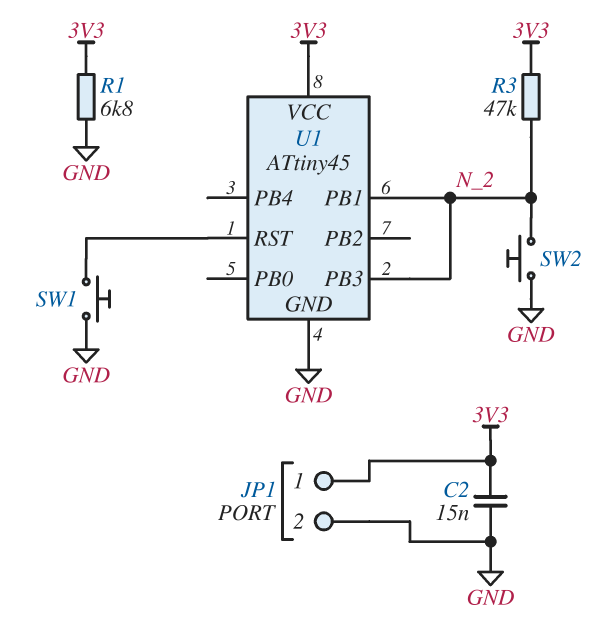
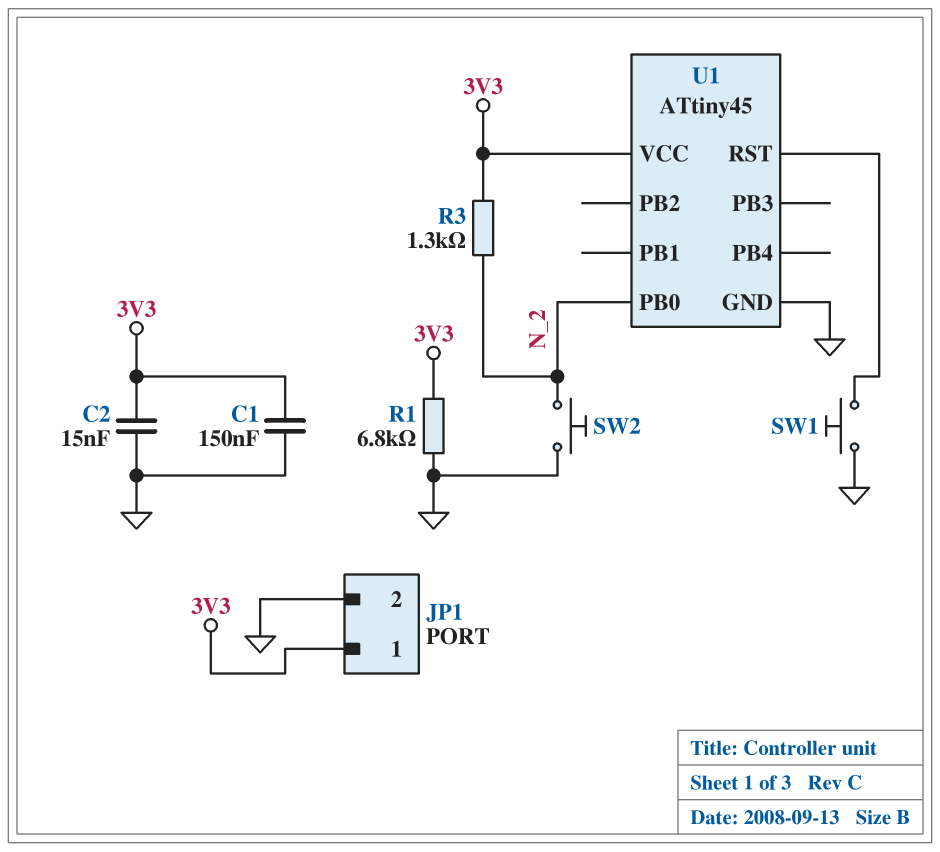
C1: none -> 150nF (3V3, GND)
R3: 47k (3V3, N_2) -> 1.3k (3V3, N_2)
U1 pin PB0: none -> N_2
U1 pin PB1: N_2 -> none
U1 pin PB3: N_2 -> none

